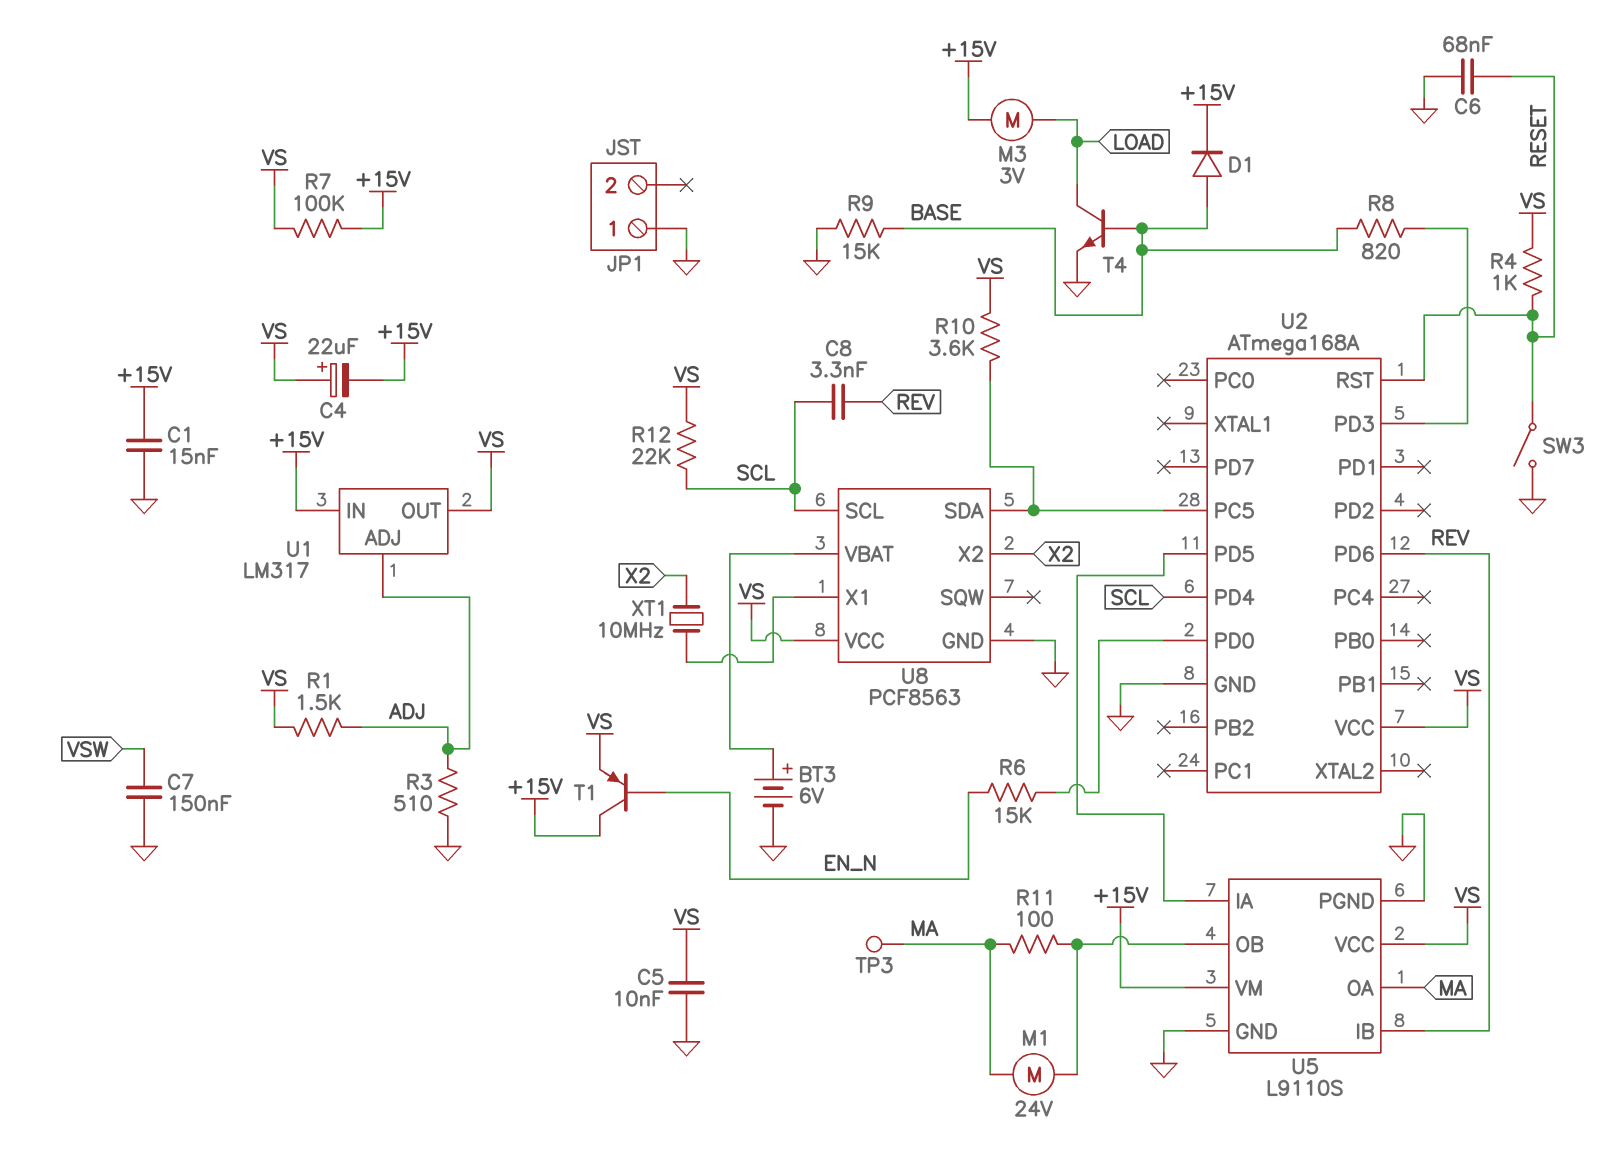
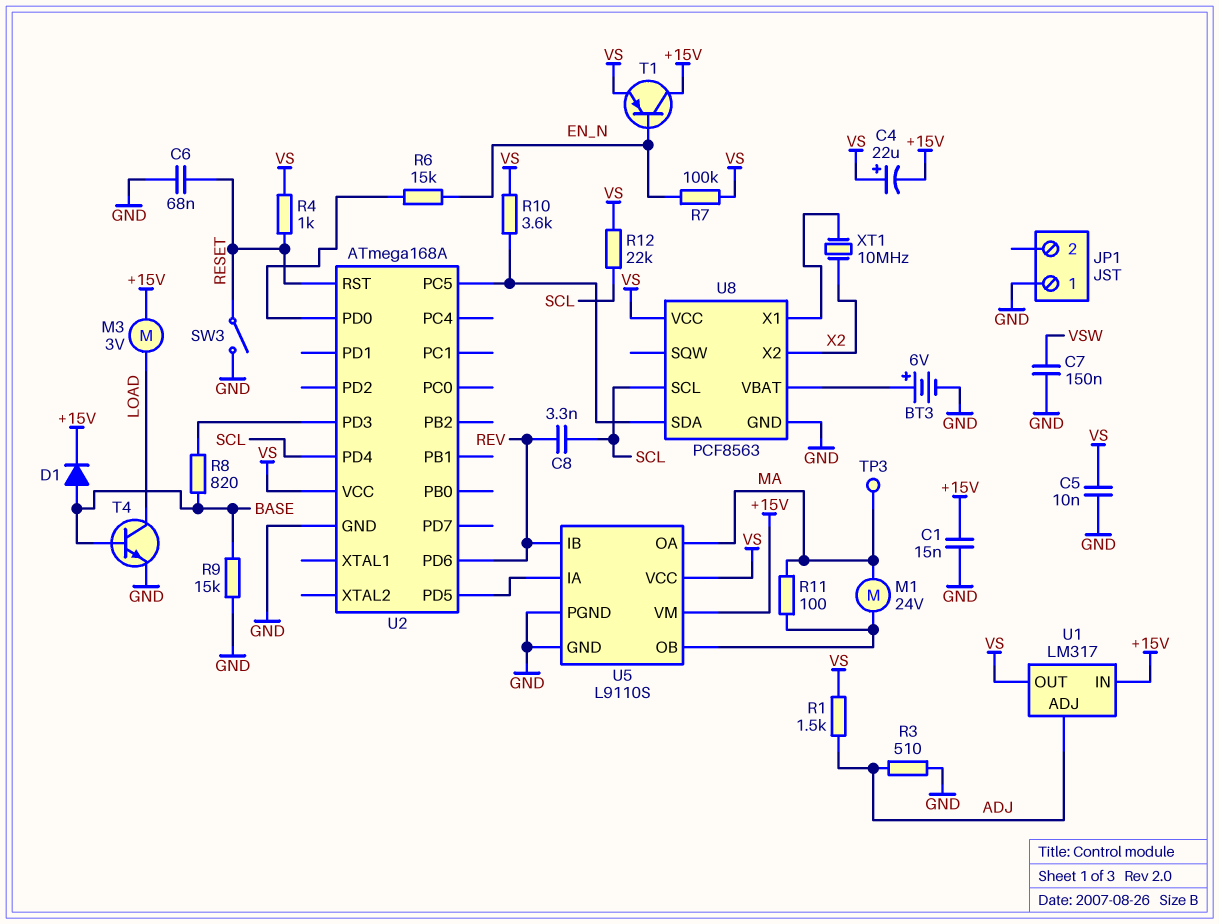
R7: 100k (+15V, VS) -> 100k (EN_N, VS)

